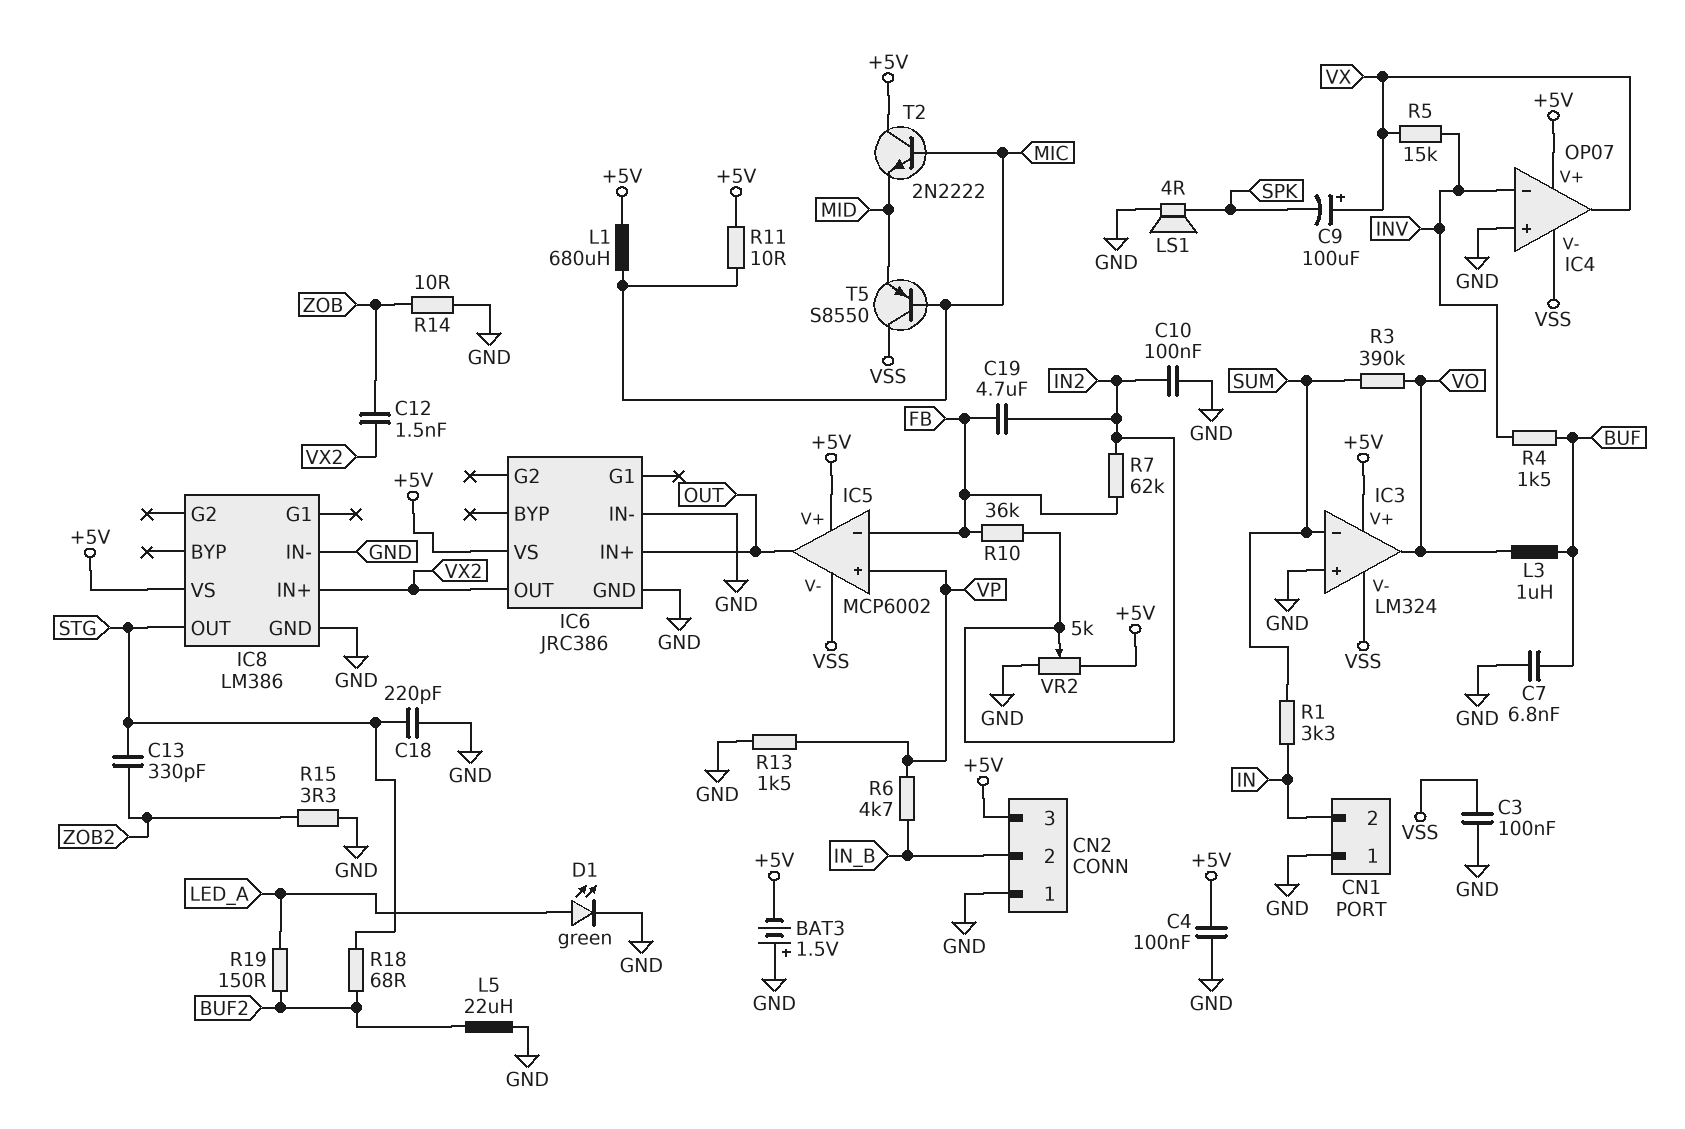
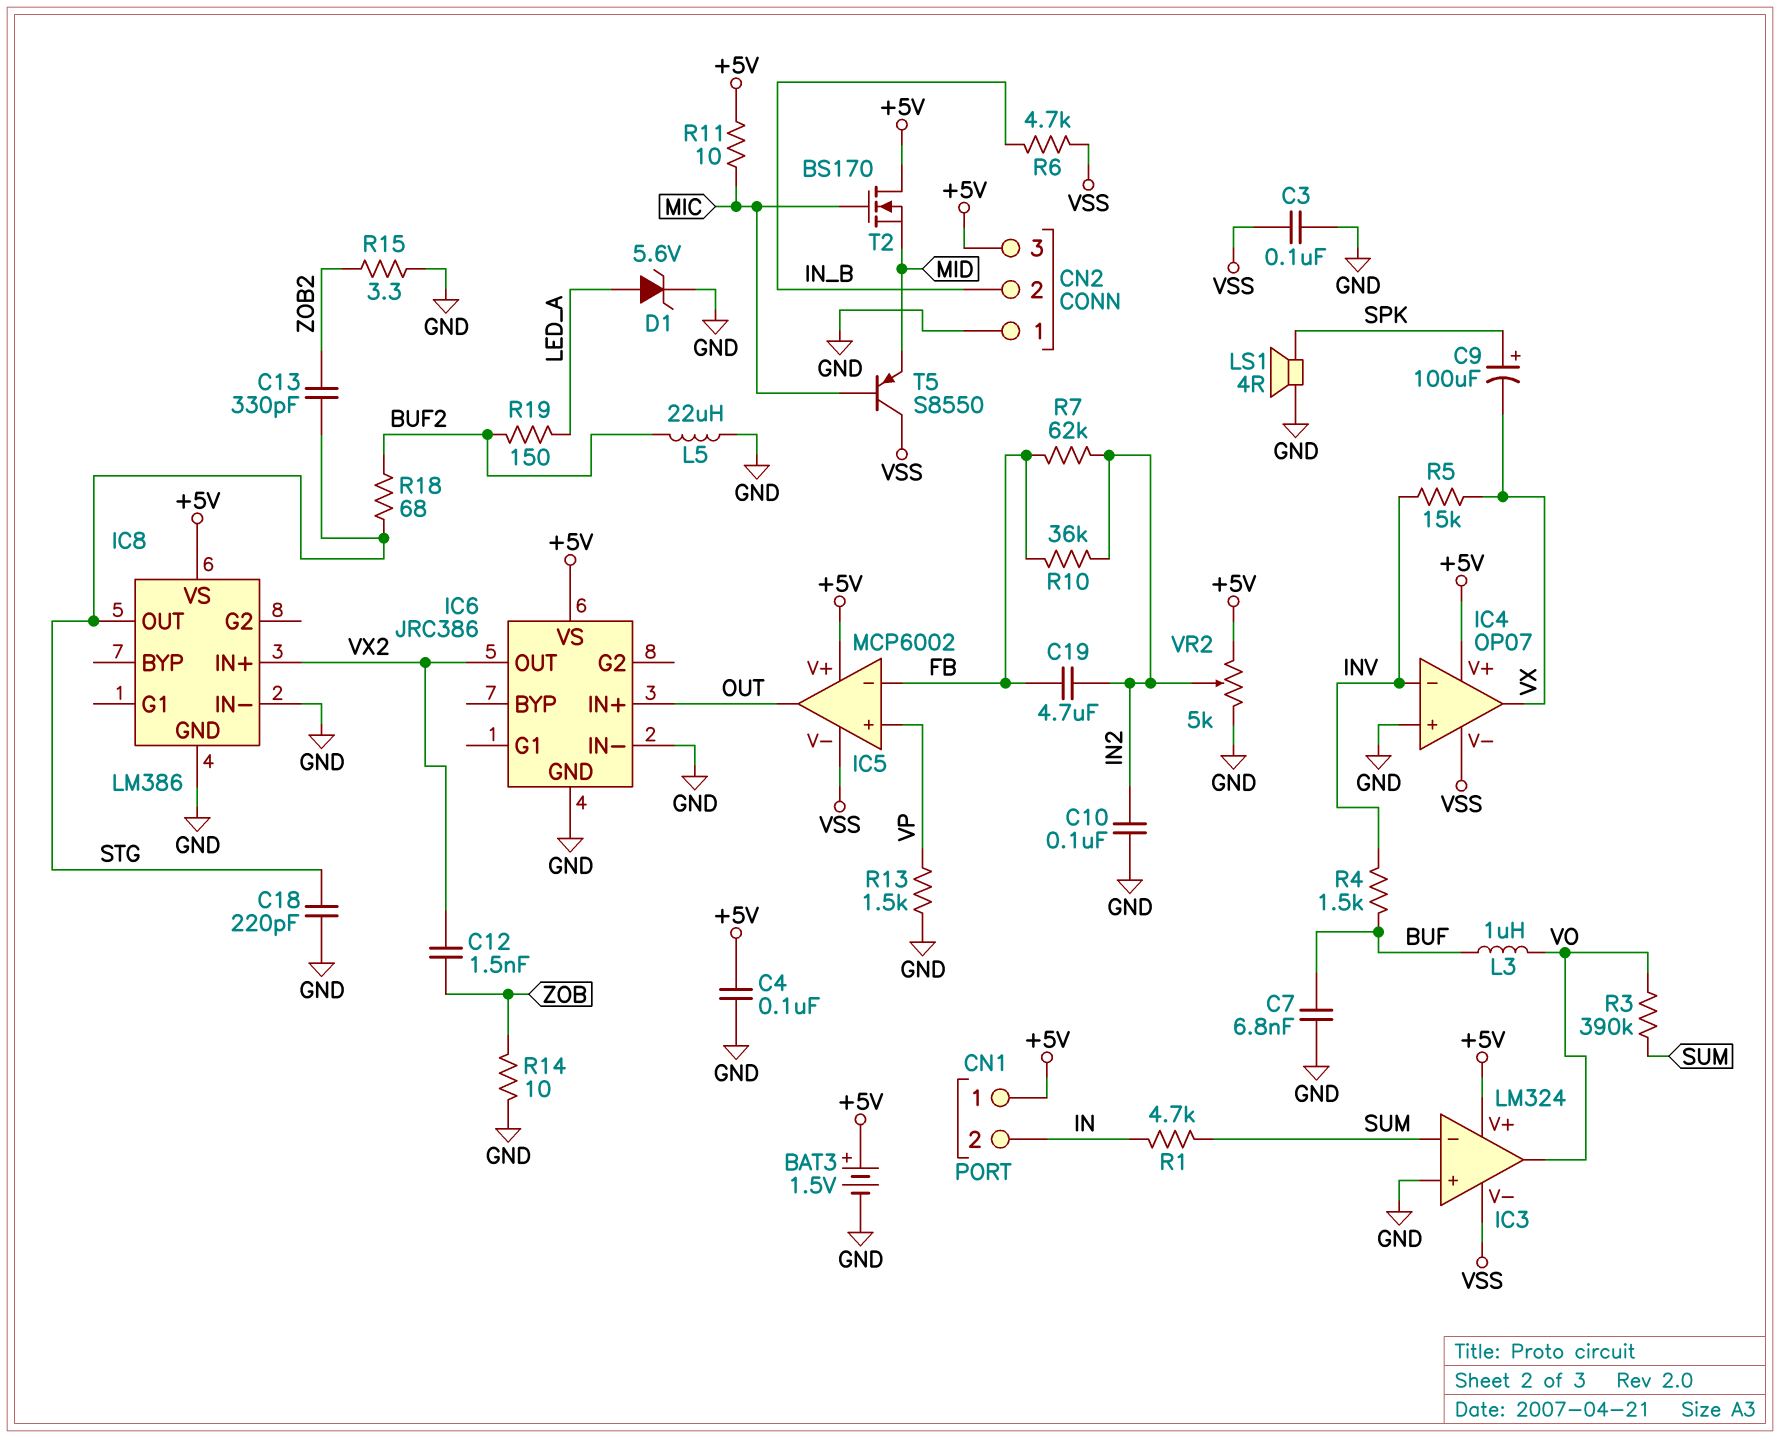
BAT3: 1.5V (plus GND, minus +5V) -> 1.5V (plus +5V, minus GND)
C9: 100uF (plus VX, minus SPK) -> 100uF (plus SPK, minus VX)
CN1 pin 1: GND -> +5V
D1: LED green (A LED_A, K GND) -> zener 5.6V (A LED_A, K GND)
L1: 680uH (+5V, MIC) -> none
R1: 3.3k (IN, SUM) -> 4.7k (IN, SUM)
R6: 4.7k (IN_B, VP) -> 4.7k (IN_B, VSS)
T2: NPN 2N2222 (B MIC, C +5V, E MID) -> NMOS BS170 (G MIC, D +5V, S MID)

